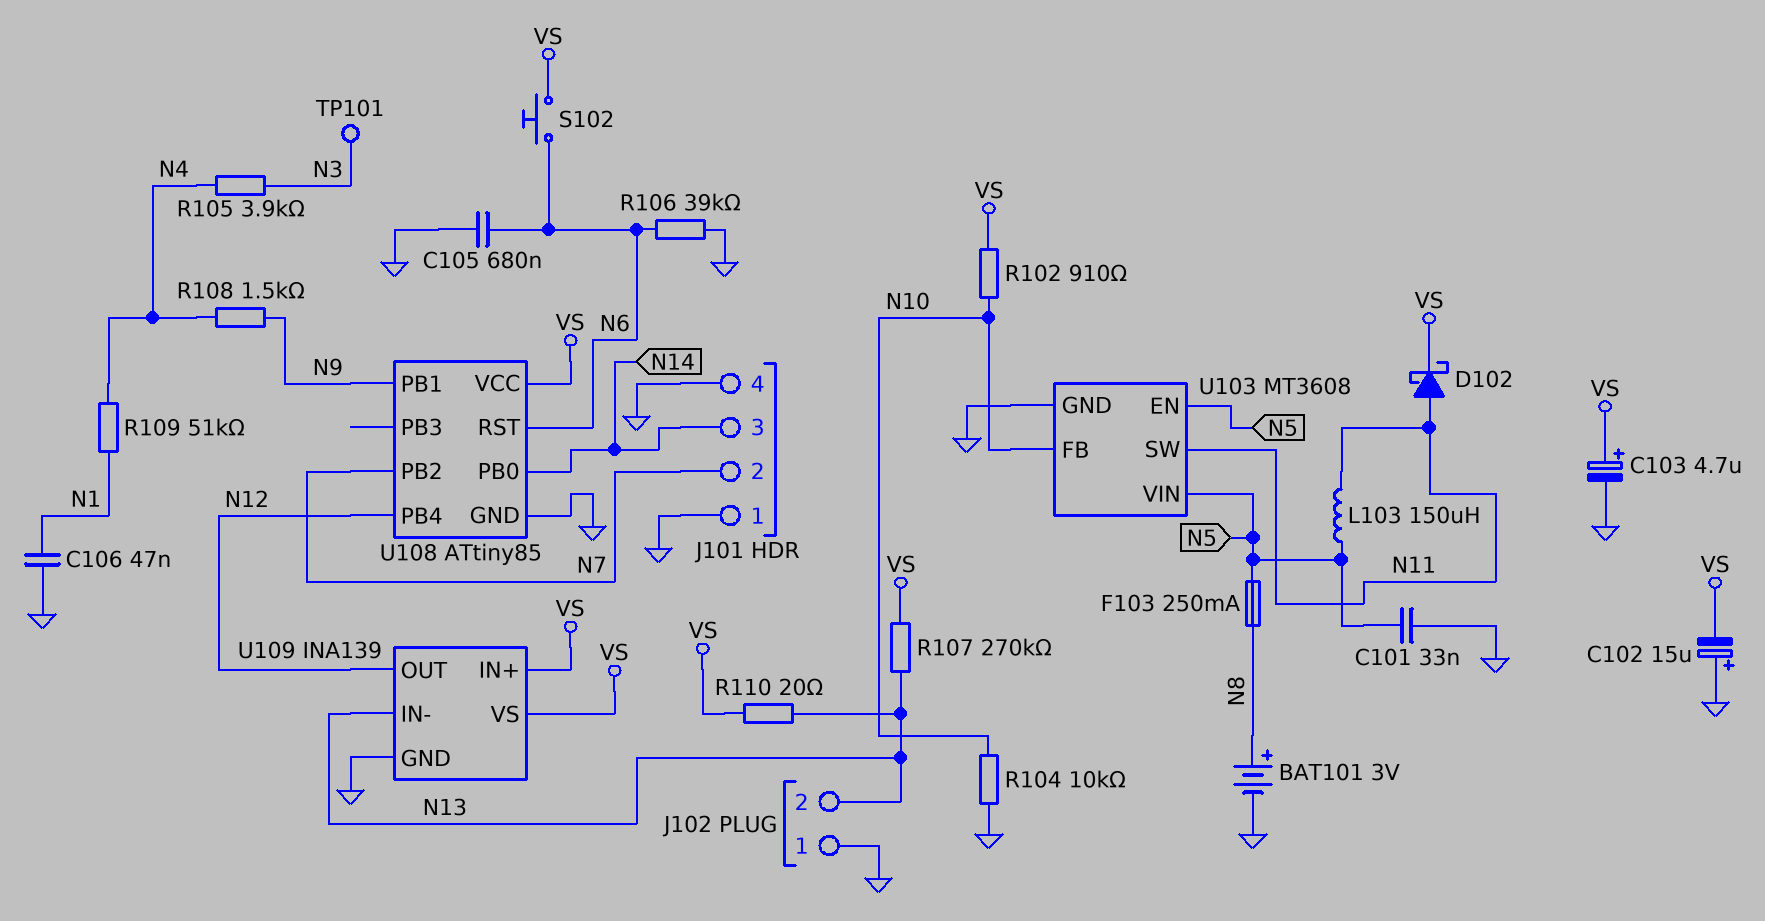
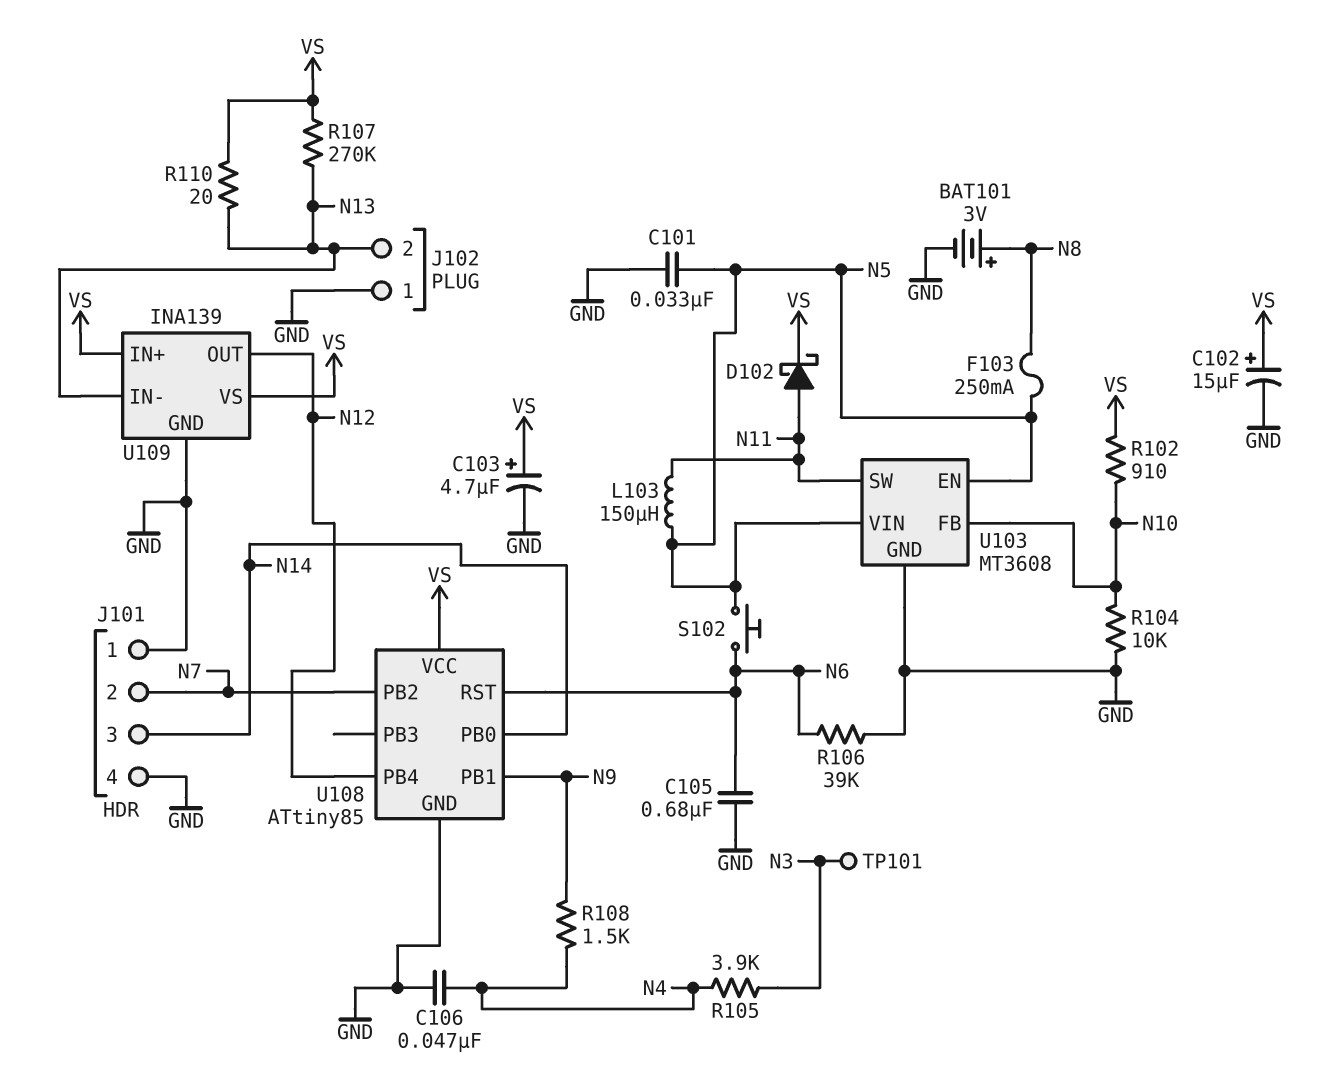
C102: 15uF (plus GND, minus VS) -> 15uF (plus VS, minus GND)
C106: 47nF (GND, N1) -> 47nF (GND, N4)
R109: 51k (N1, N4) -> none
S102: button (N6, VS) -> button (N5, N6)

